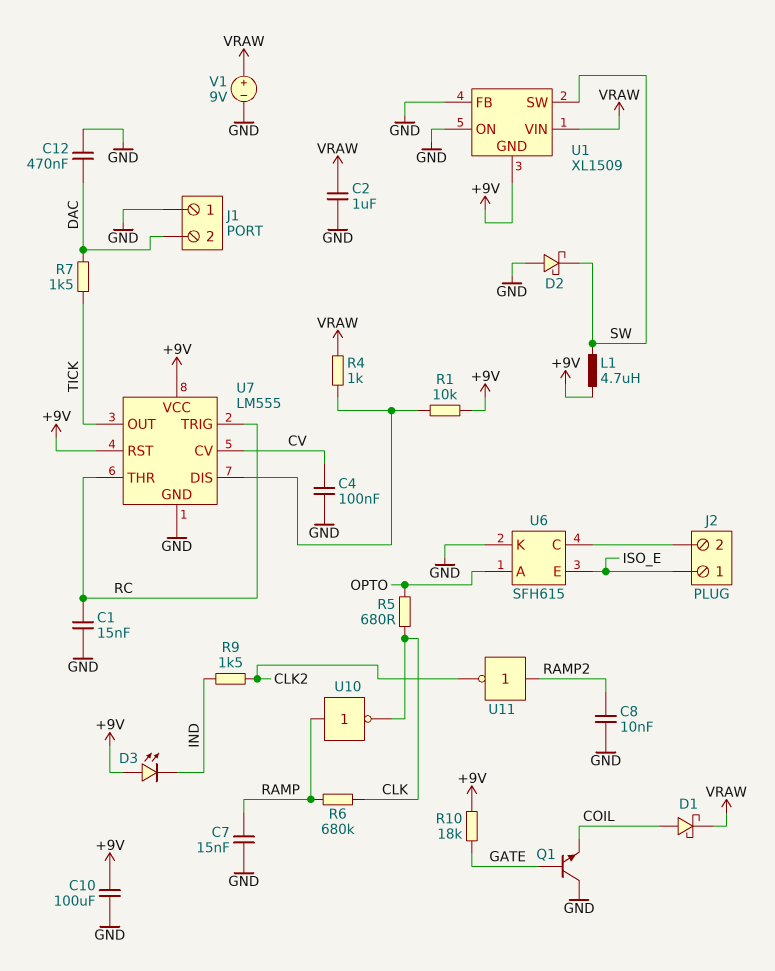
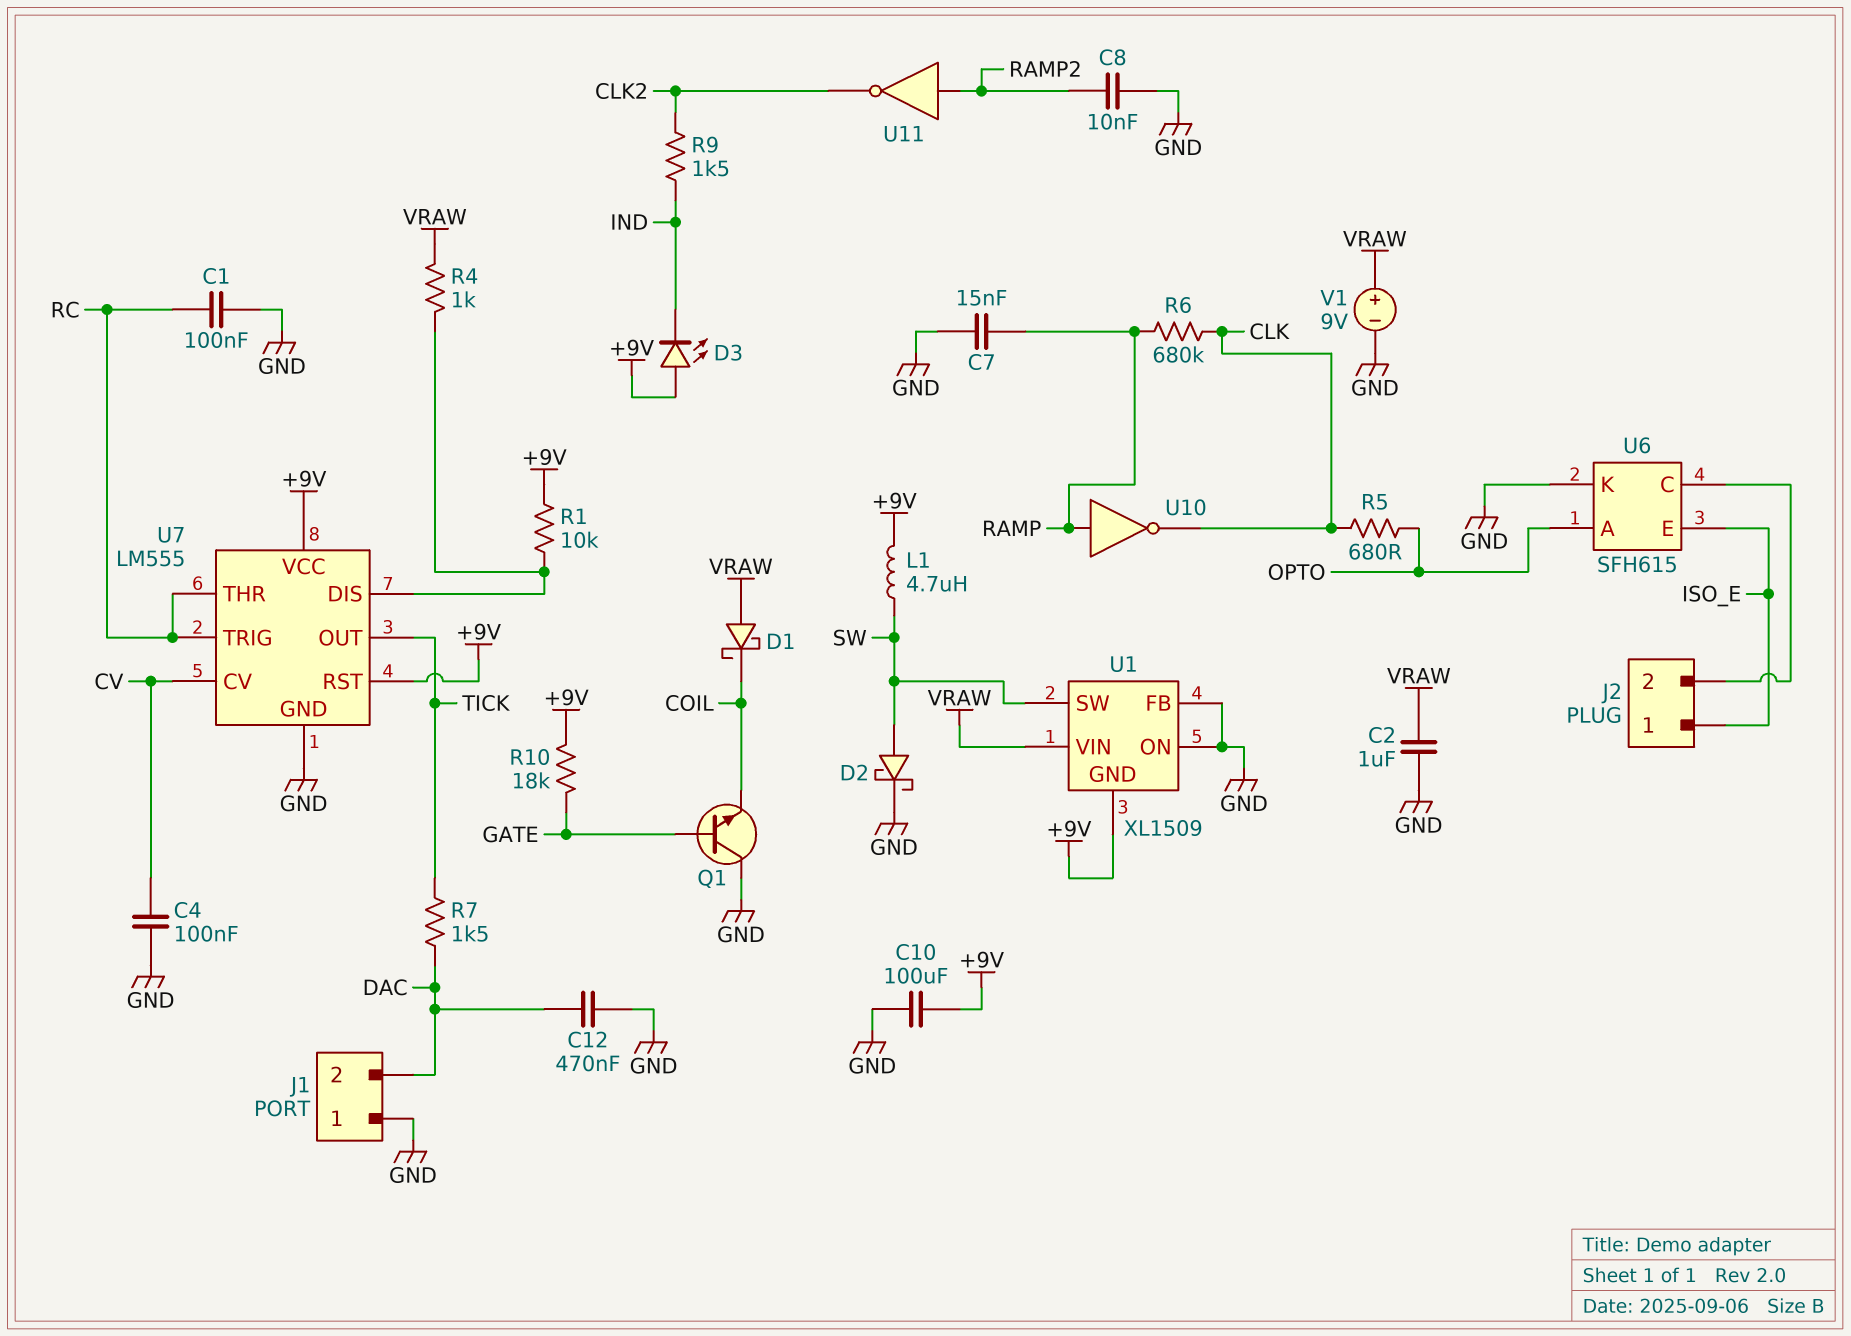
C1: 15nF (GND, RC) -> 100nF (GND, RC)
D1: schottky (A COIL, K VRAW) -> schottky (A VRAW, K COIL)
D2: schottky (A GND, K SW) -> schottky (A SW, K GND)

